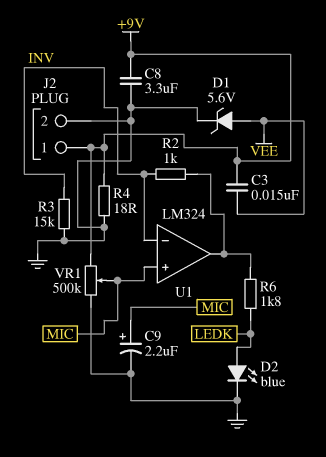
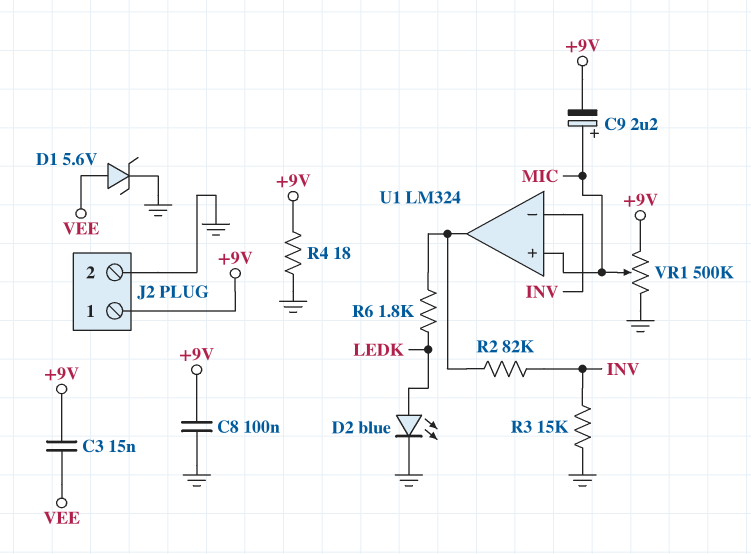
C8: 3.3uF (+9V, GND) -> 100nF (+9V, GND)
C9: 2.2uF (plus MIC, minus GND) -> 2.2uF (plus MIC, minus +9V)
R2: 1k (INV, U1/out) -> 82k (INV, U1/out)

